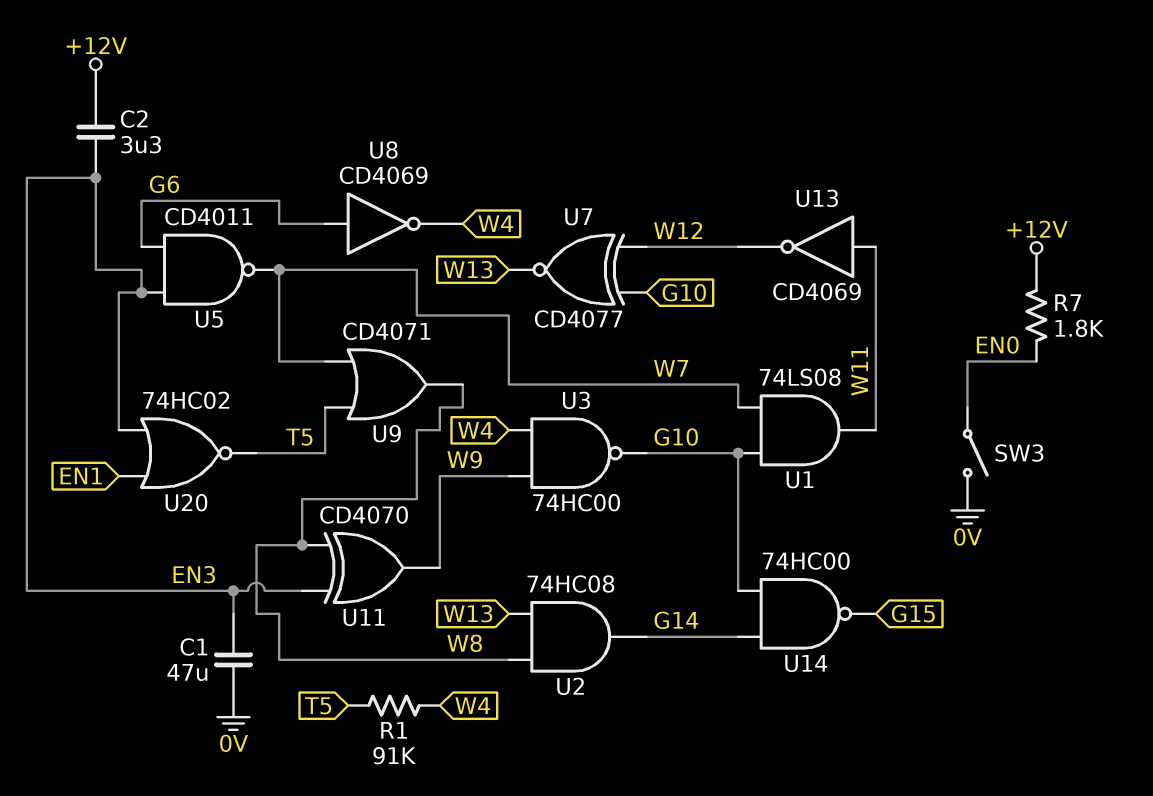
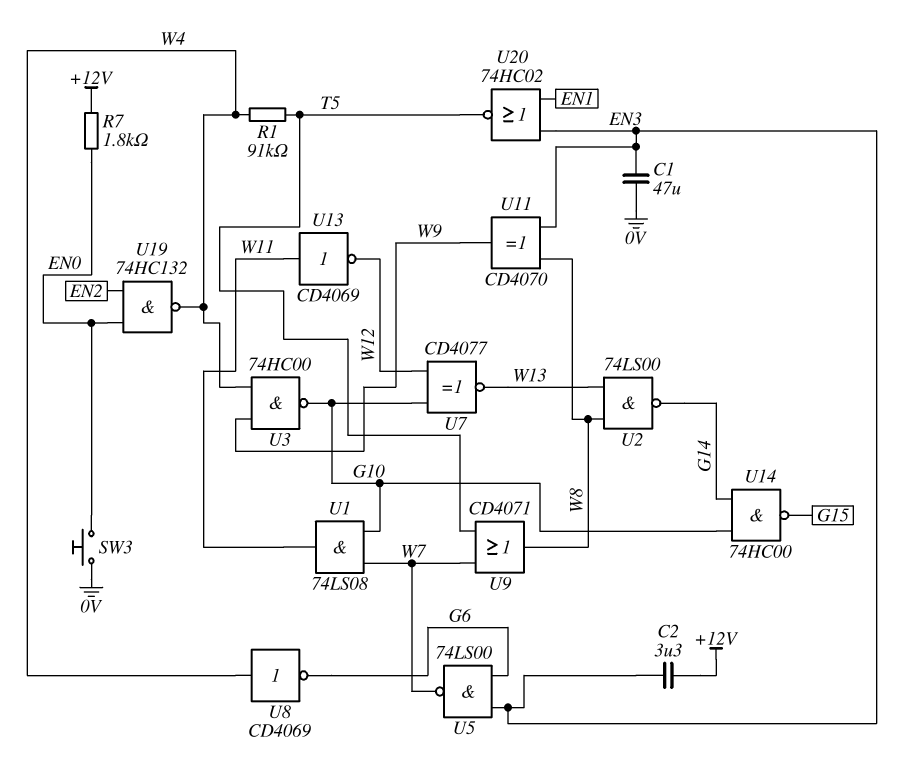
SW3: switch (0V, EN0) -> button (0V, EN0)
U2: AND 74HC08 (in W8, in W13, out G14) -> NAND 74LS00 (in W8, in W13, out G14)
U5: NAND CD4011 (in EN3, in G6, out W7) -> NAND 74LS00 (in EN3, in G6, out W7)
U8: NOT CD4069 (in G6, out W4) -> NOT CD4069 (in W4, out G6)
U19: none -> NAND 74HC132 (in EN0, in EN2, out W4)

